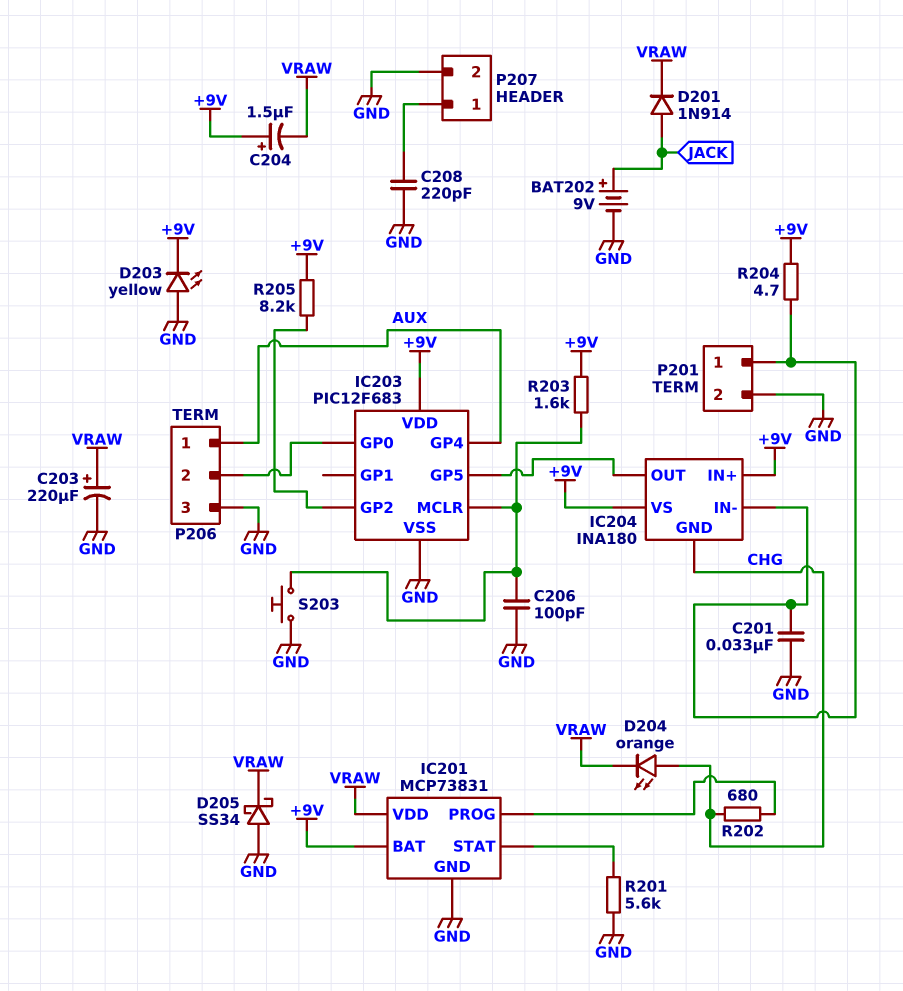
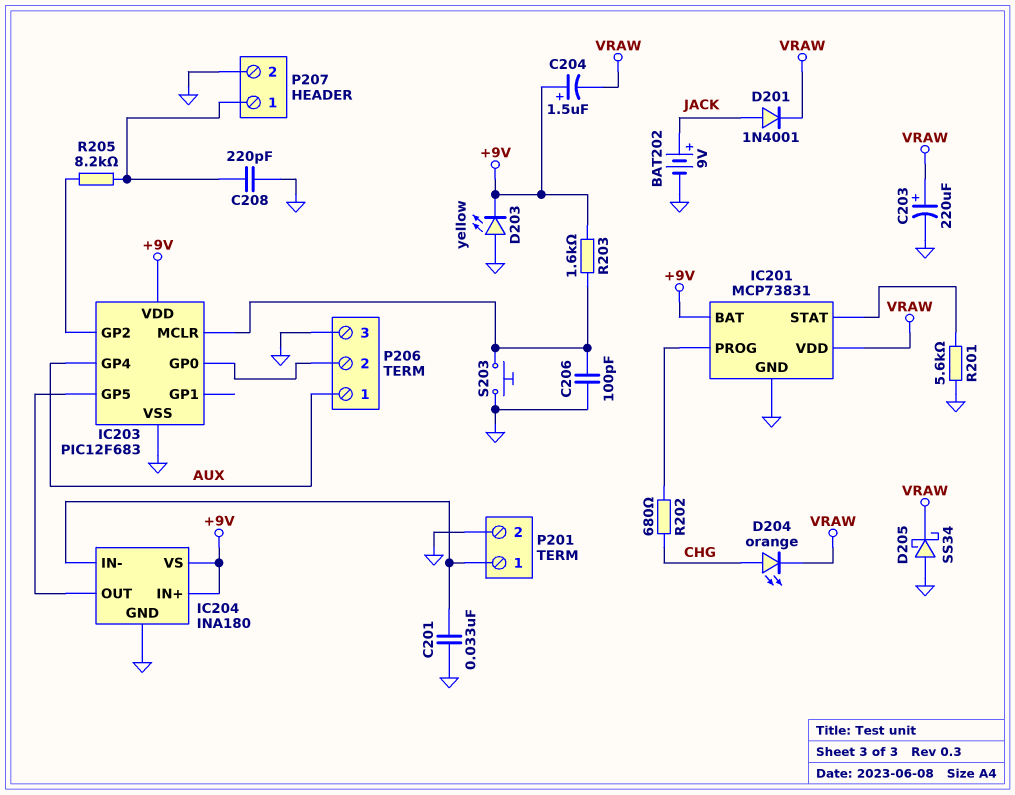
D201: diode 1N914 (A JACK, K VRAW) -> diode 1N4001 (A JACK, K VRAW)
IC204 pin GND: CHG -> GND
R204: 4.7 (+9V, IC204/IN-) -> none
R205: 8.2k (+9V, IC203/GP2) -> 8.2k (IC203/GP2, P207/1)

